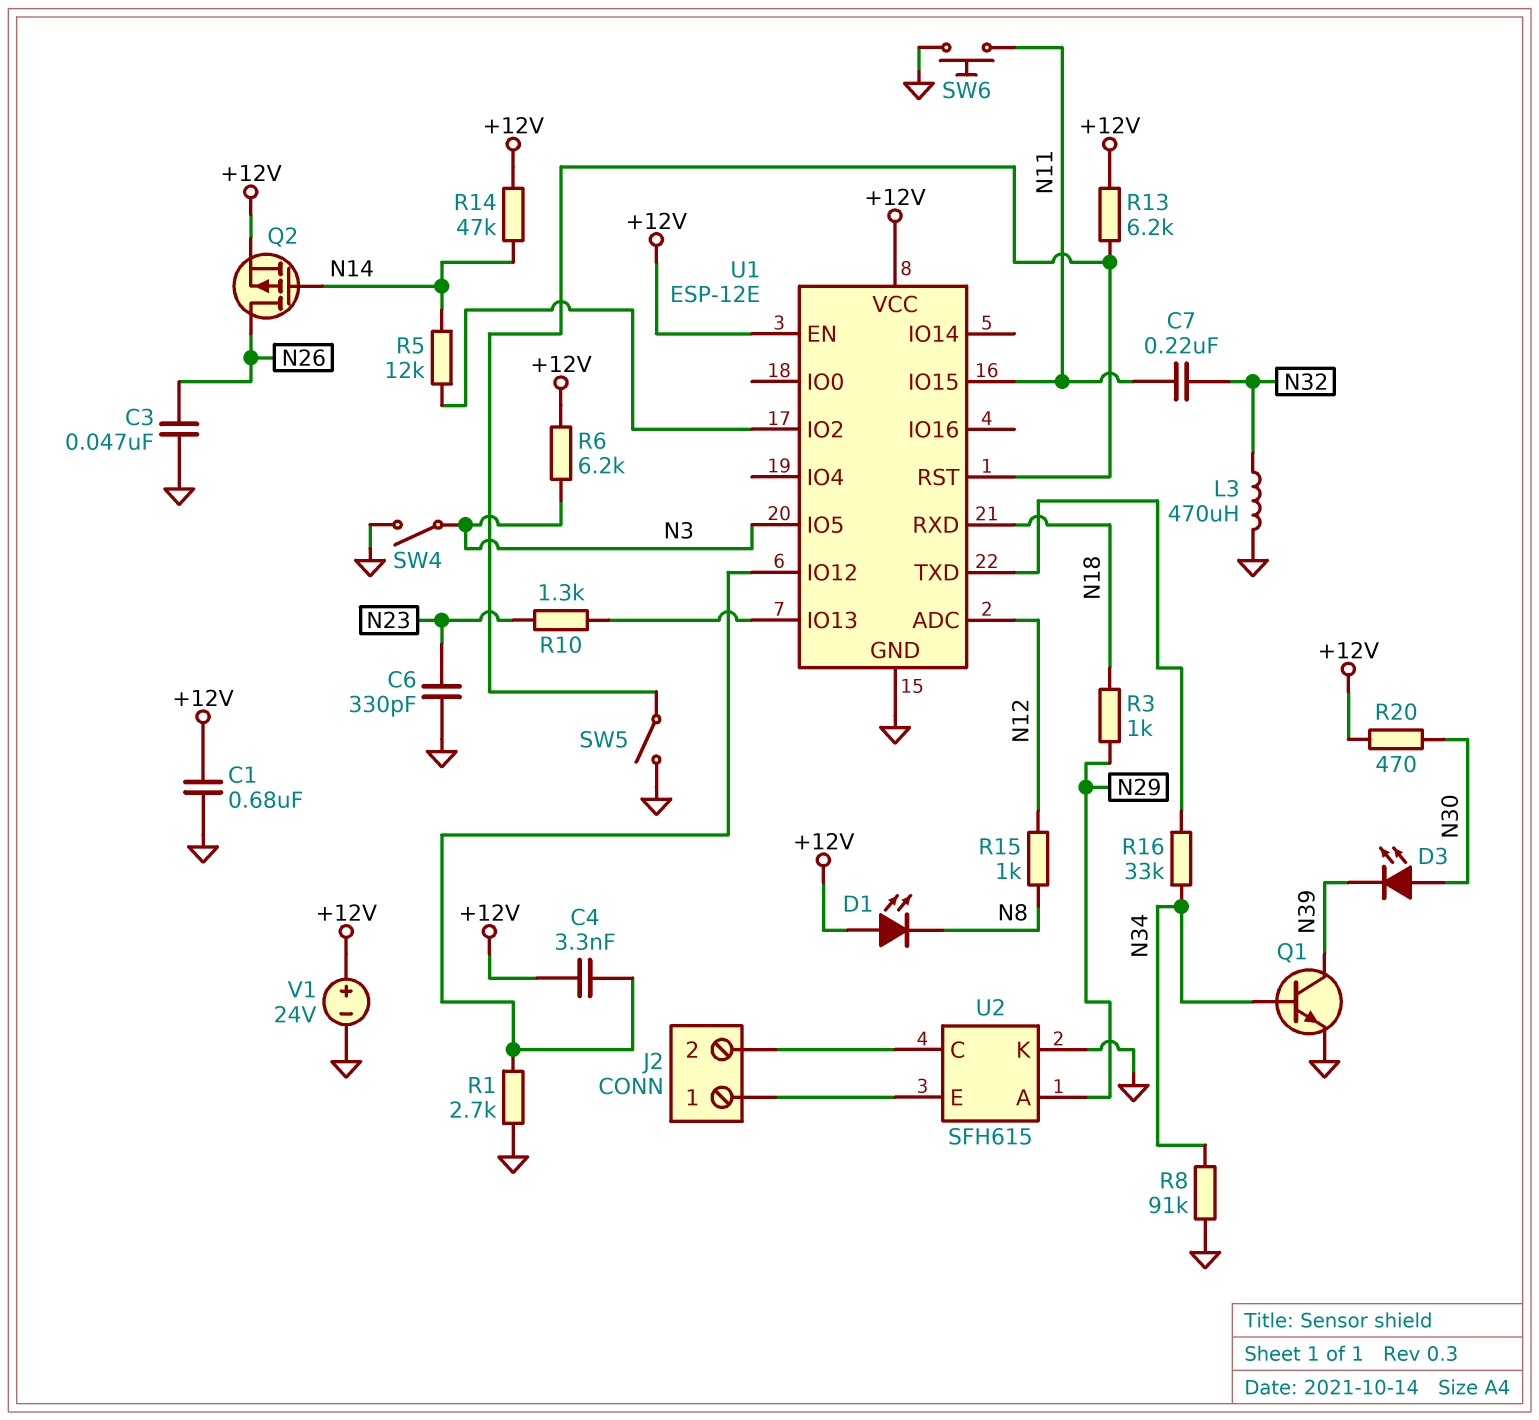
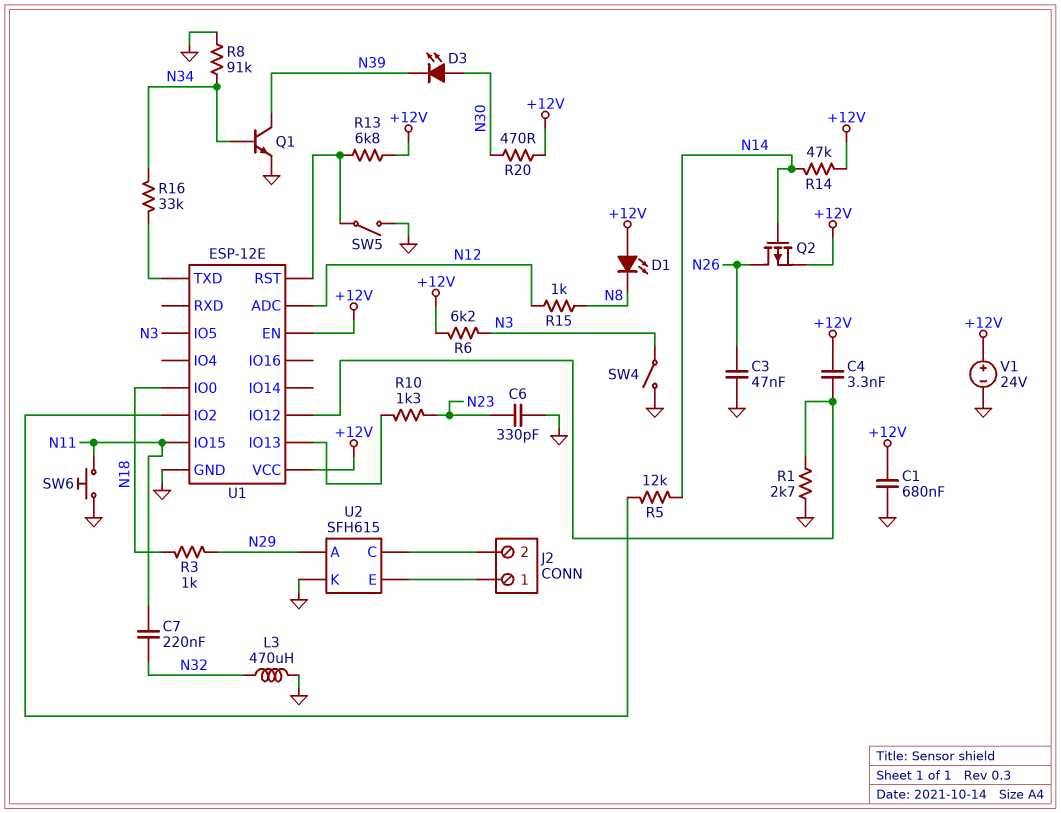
R13: 6.2k (+12V, U1/RST) -> 6.8k (+12V, U1/RST)
U1 pin IO0: none -> N18
U1 pin RXD: N18 -> none

